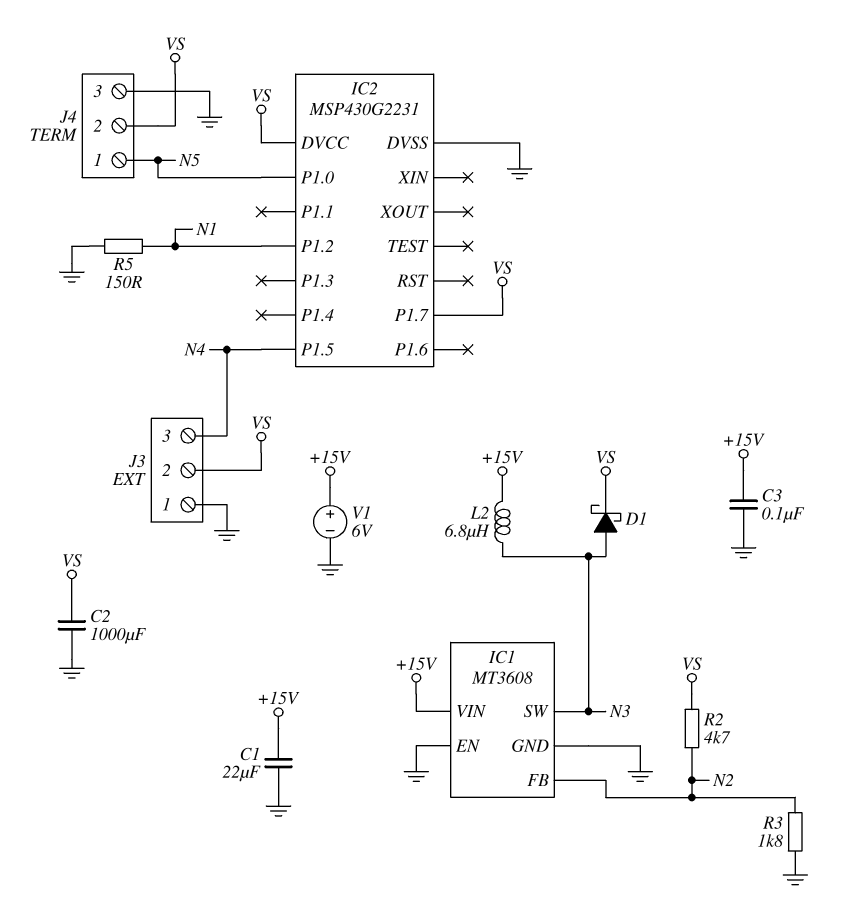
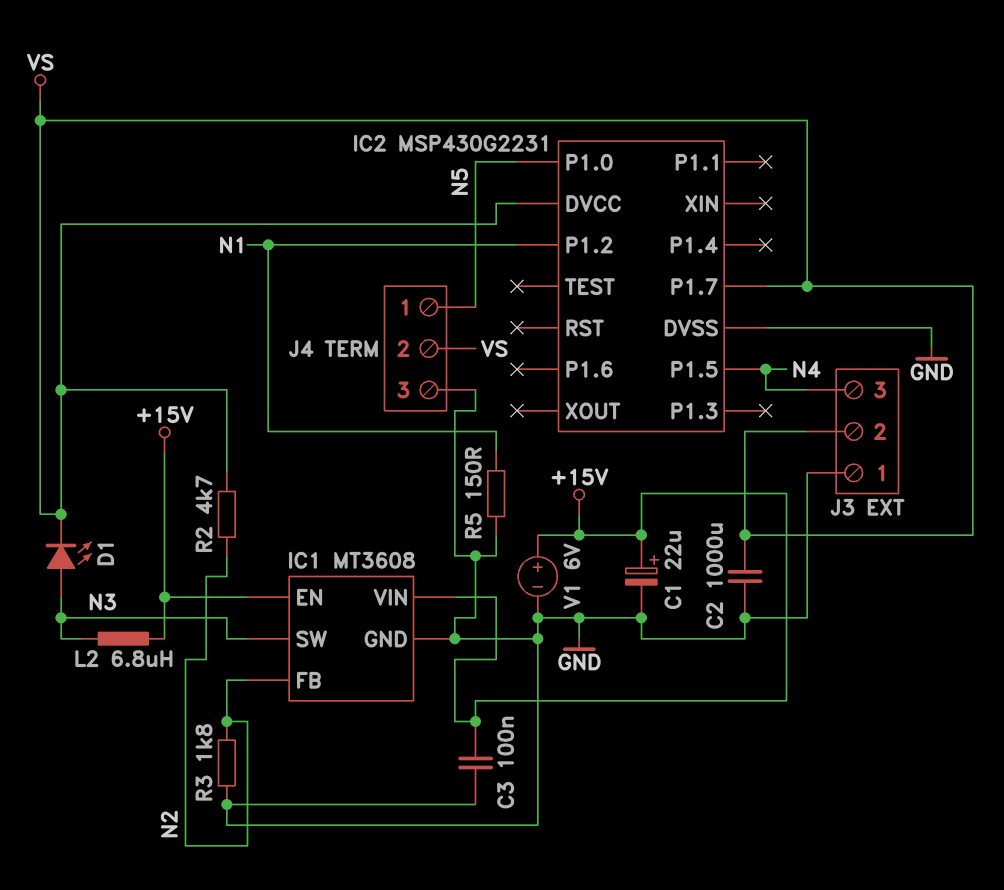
C1: 22uF (+15V, GND) -> 22uF (plus +15V, minus GND)
D1: schottky (A N3, K VS) -> LED (A N3, K VS)
IC1 pin EN: GND -> +15V

